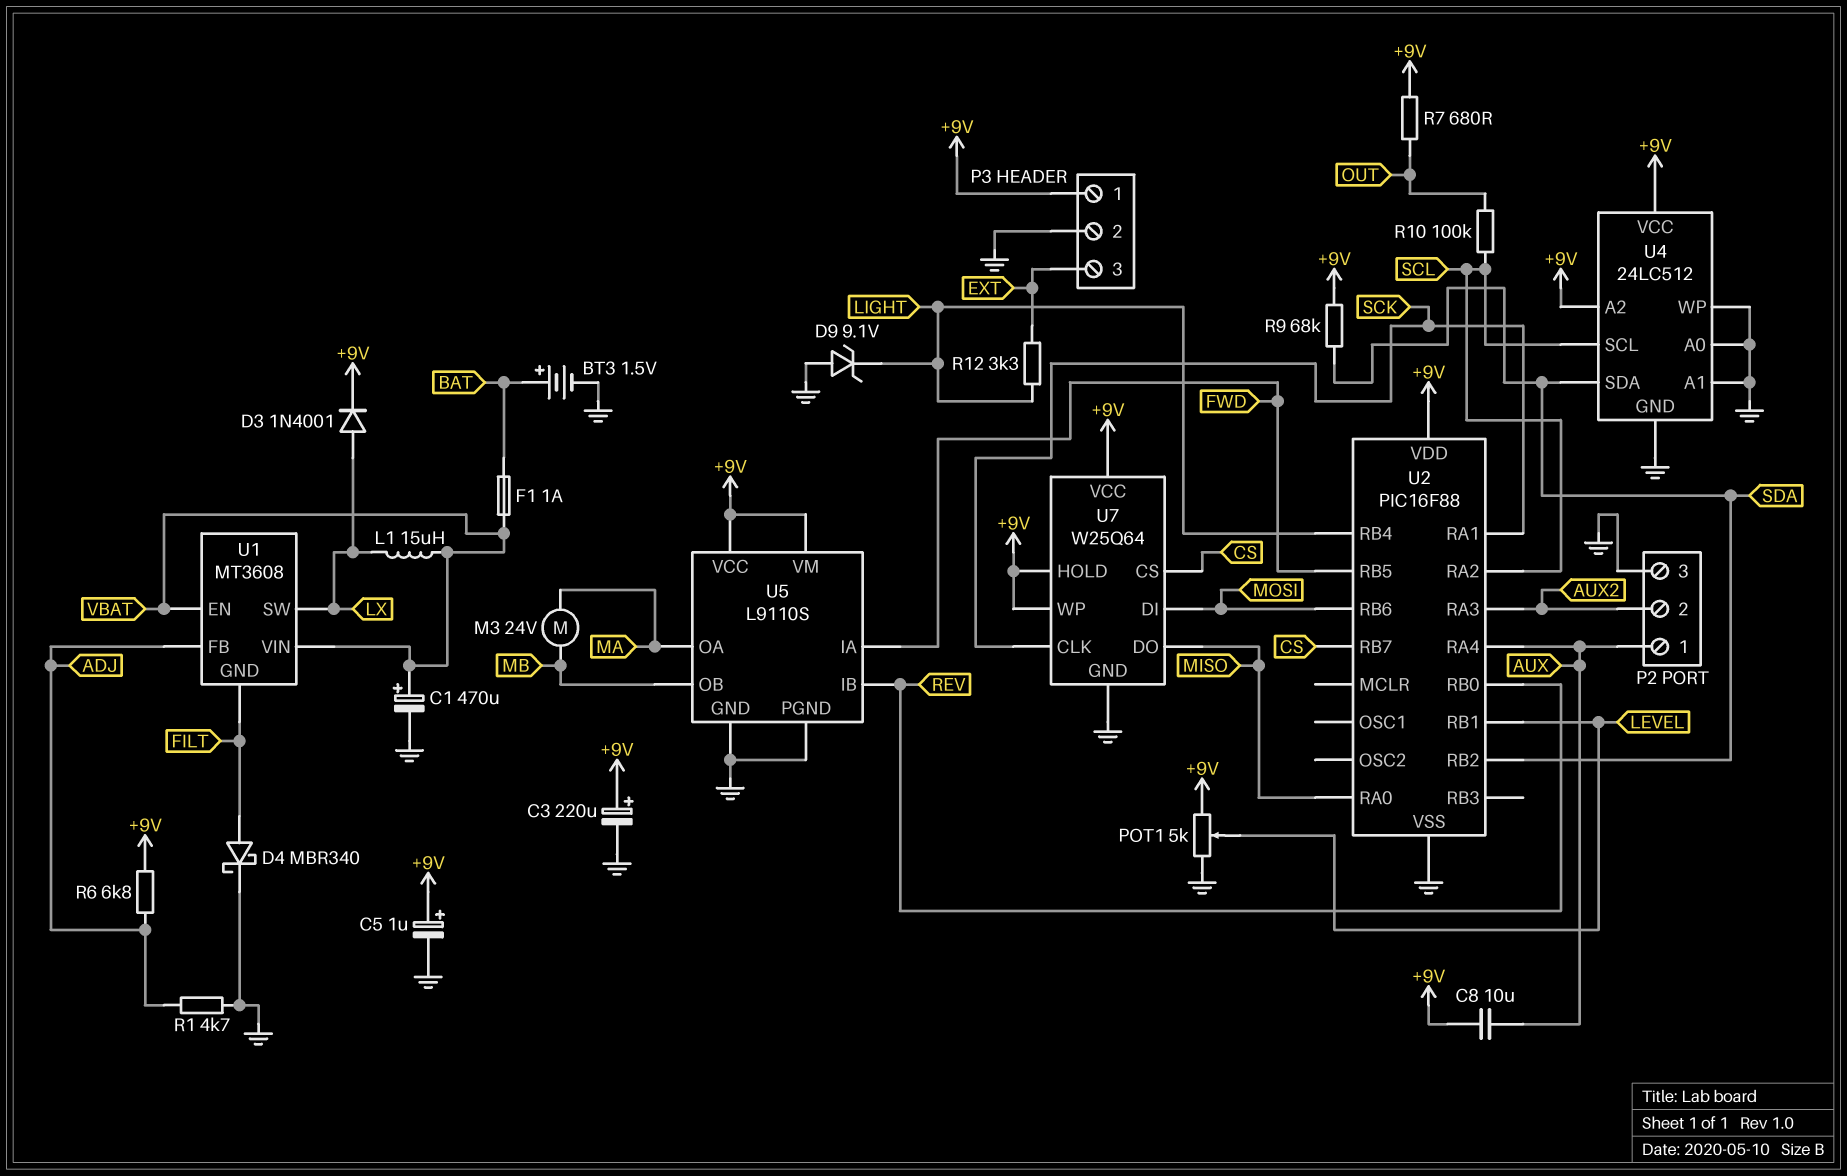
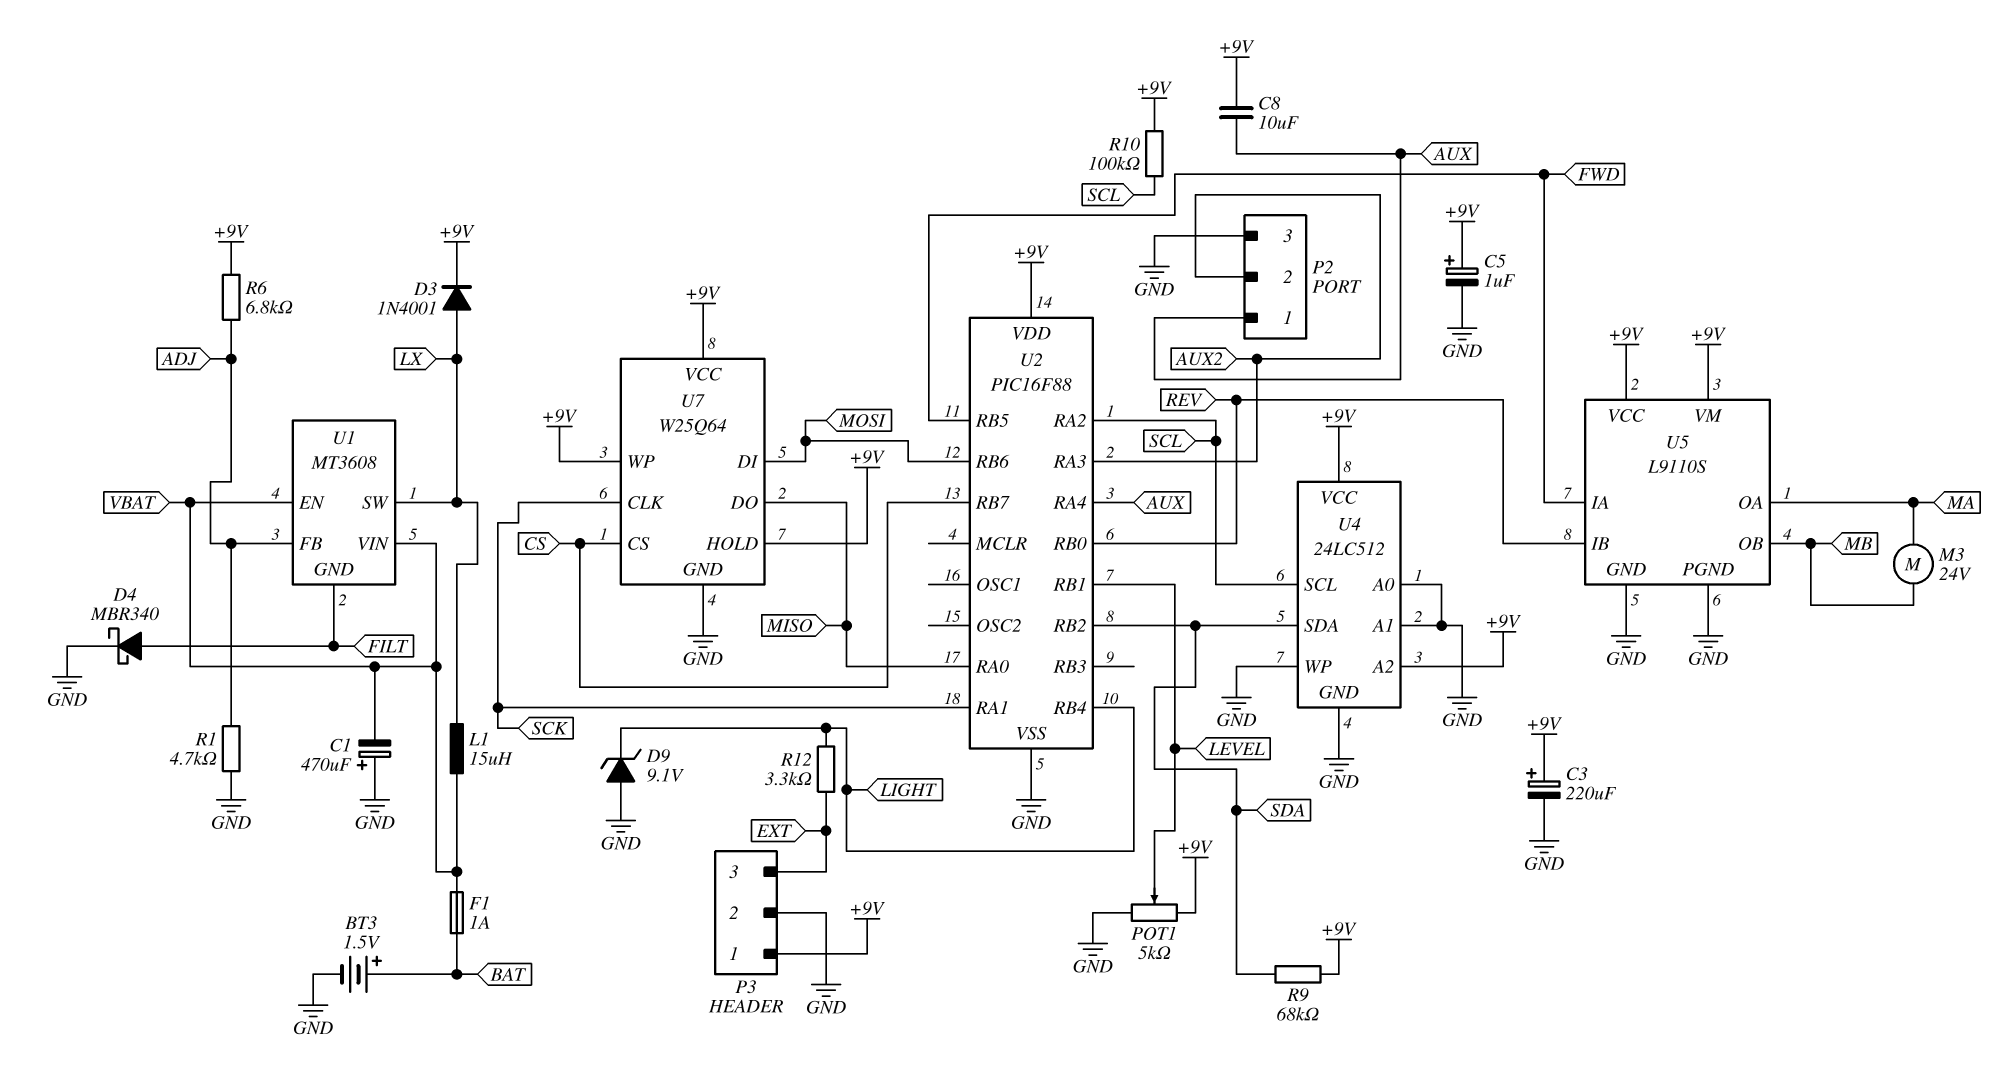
C1: 470uF (plus VBAT, minus GND) -> 470uF (plus GND, minus VBAT)
R7: 680 (+9V, OUT) -> none
R10: 100k (OUT, SCL) -> 100k (+9V, SCL)

